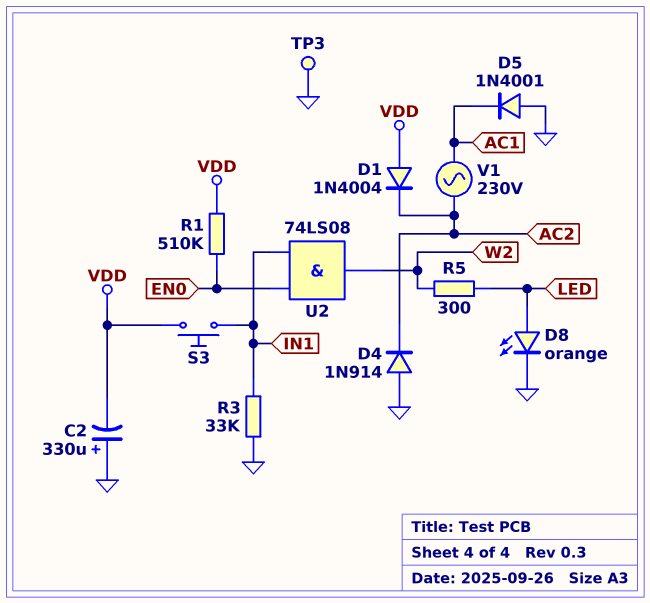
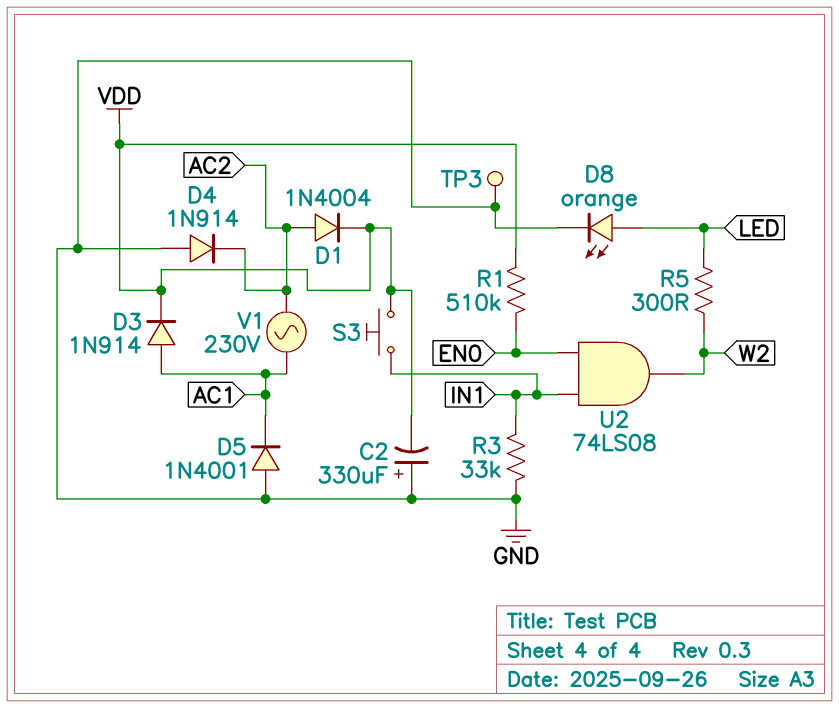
D1: diode 1N4004 (A VDD, K AC2) -> diode 1N4004 (A AC2, K VDD)
D3: none -> diode 1N914 (A AC1, K VDD)

